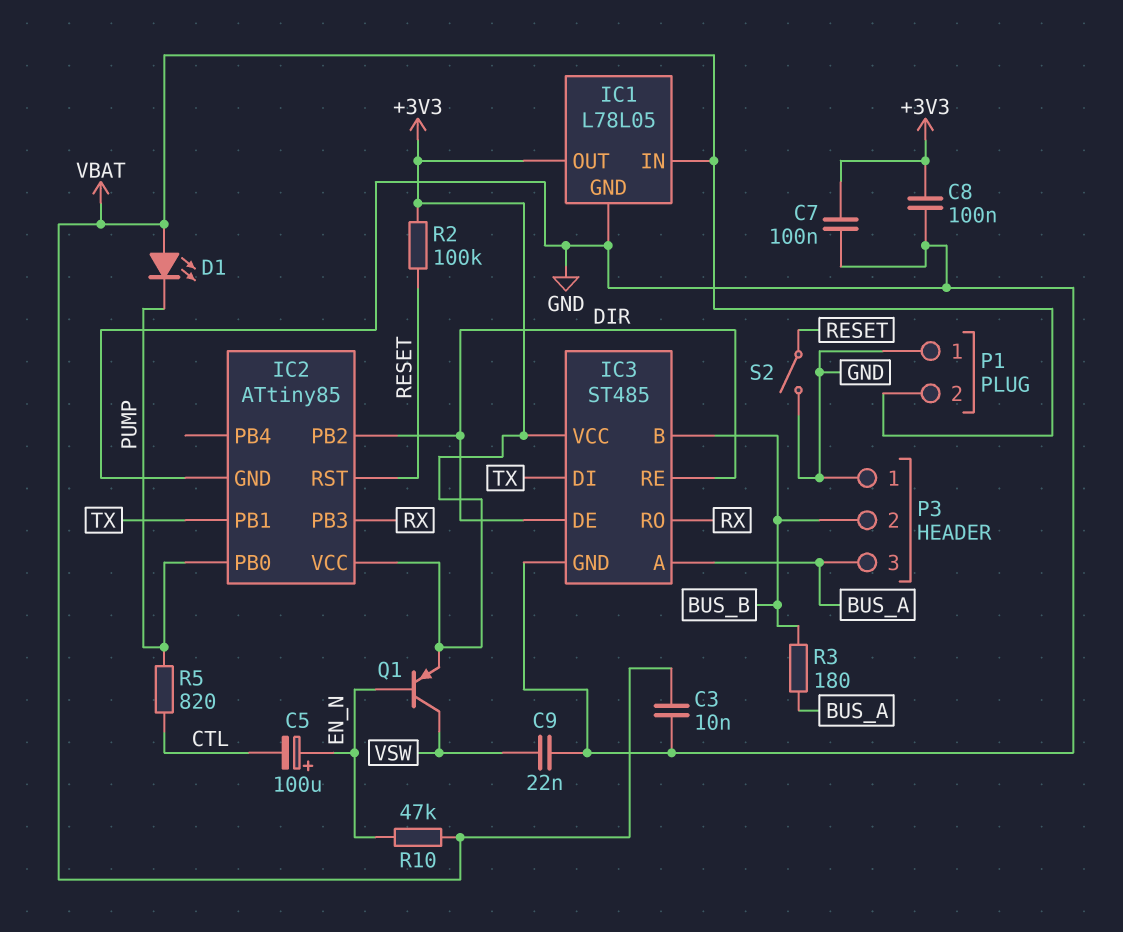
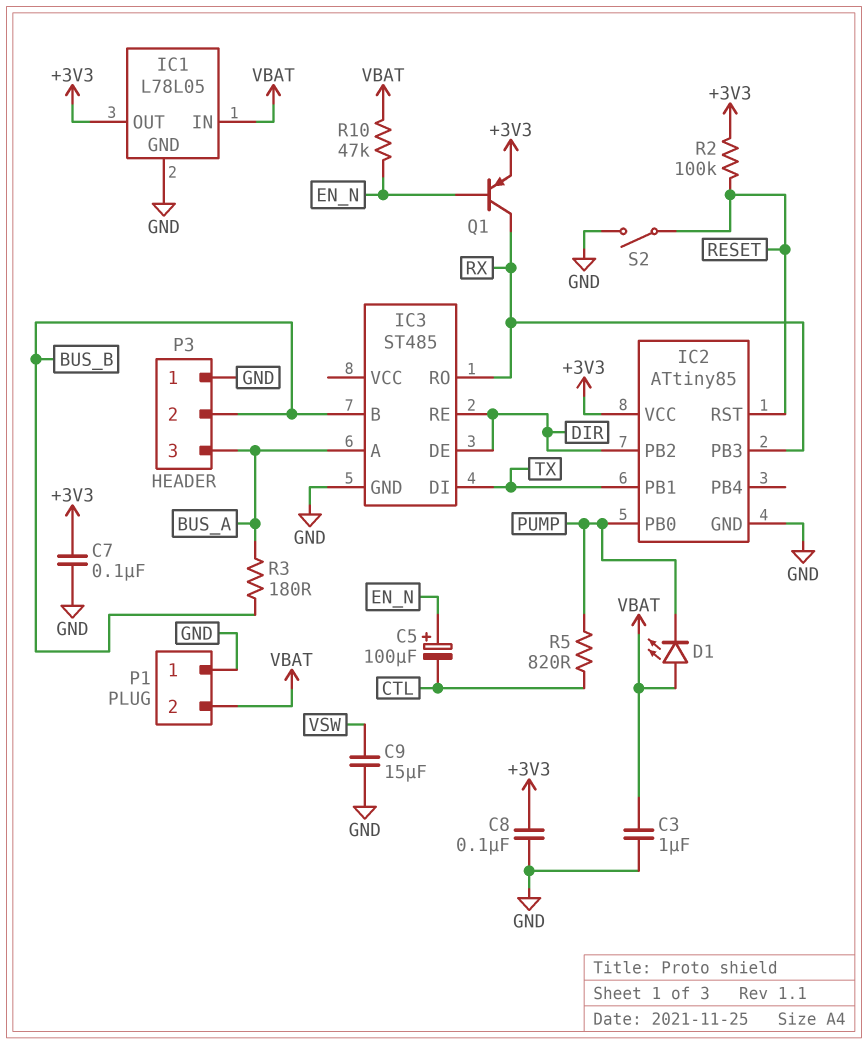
C3: 10nF (GND, VBAT) -> 1uF (GND, VBAT)
C9: 22nF (GND, VSW) -> 15uF (GND, VSW)
IC3 pin VCC: +3V3 -> none
Q1: PNP (B EN_N, C VSW, E +3V3) -> PNP (B EN_N, C RX, E +3V3)

